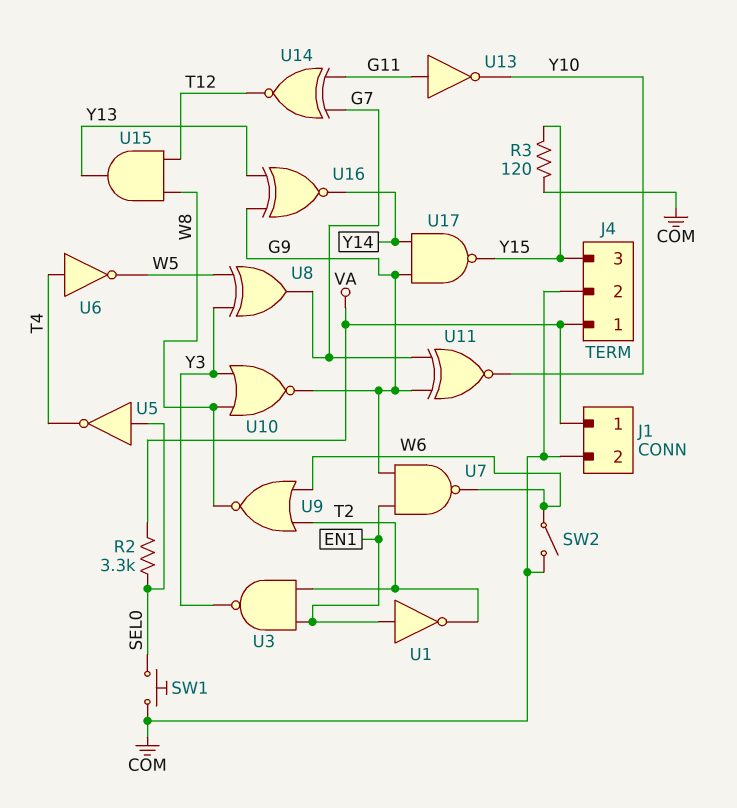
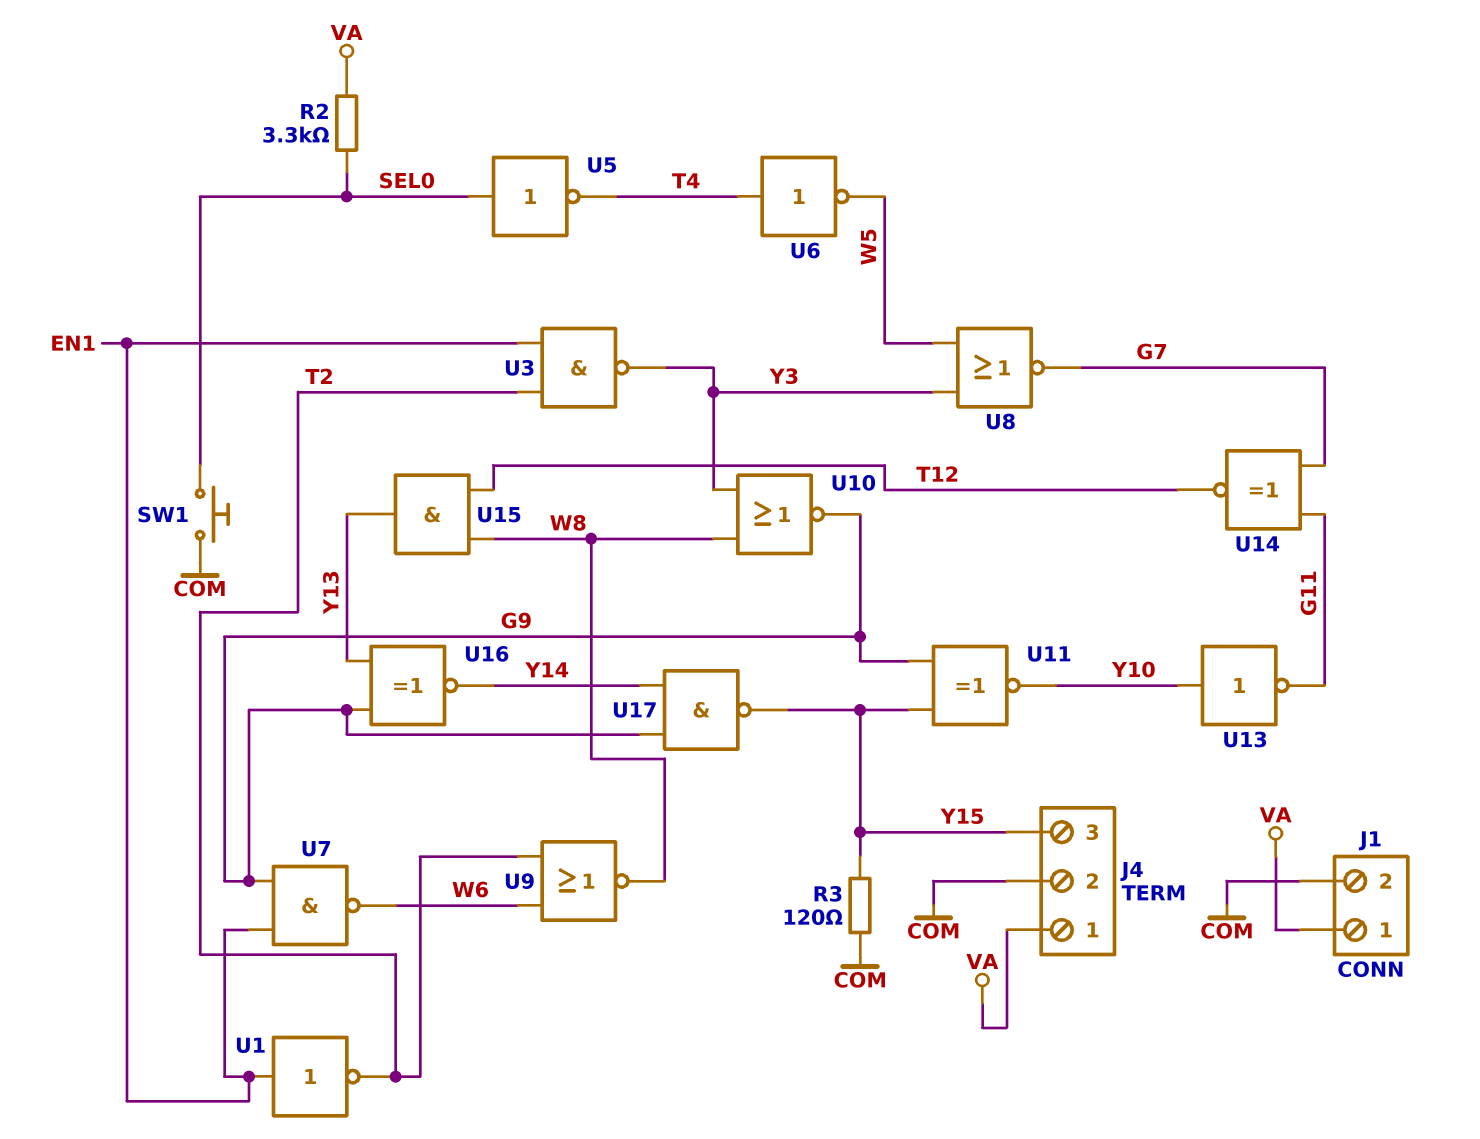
SW2: switch (COM, W6) -> none
U8: XOR (in W5, in Y3, out G7) -> NOR (in W5, in Y3, out G7)
U11: XNOR (in G7, in G9, out Y10) -> XNOR (in G9, in Y15, out Y10)
U13: NOT (in G11, out Y10) -> NOT (in Y10, out G11)

